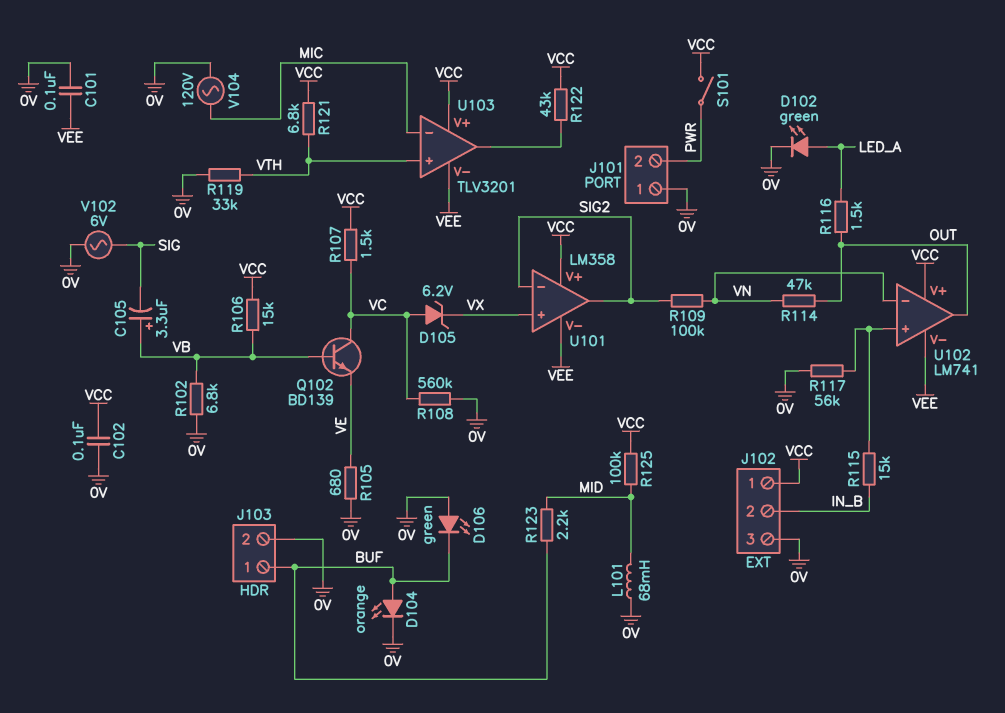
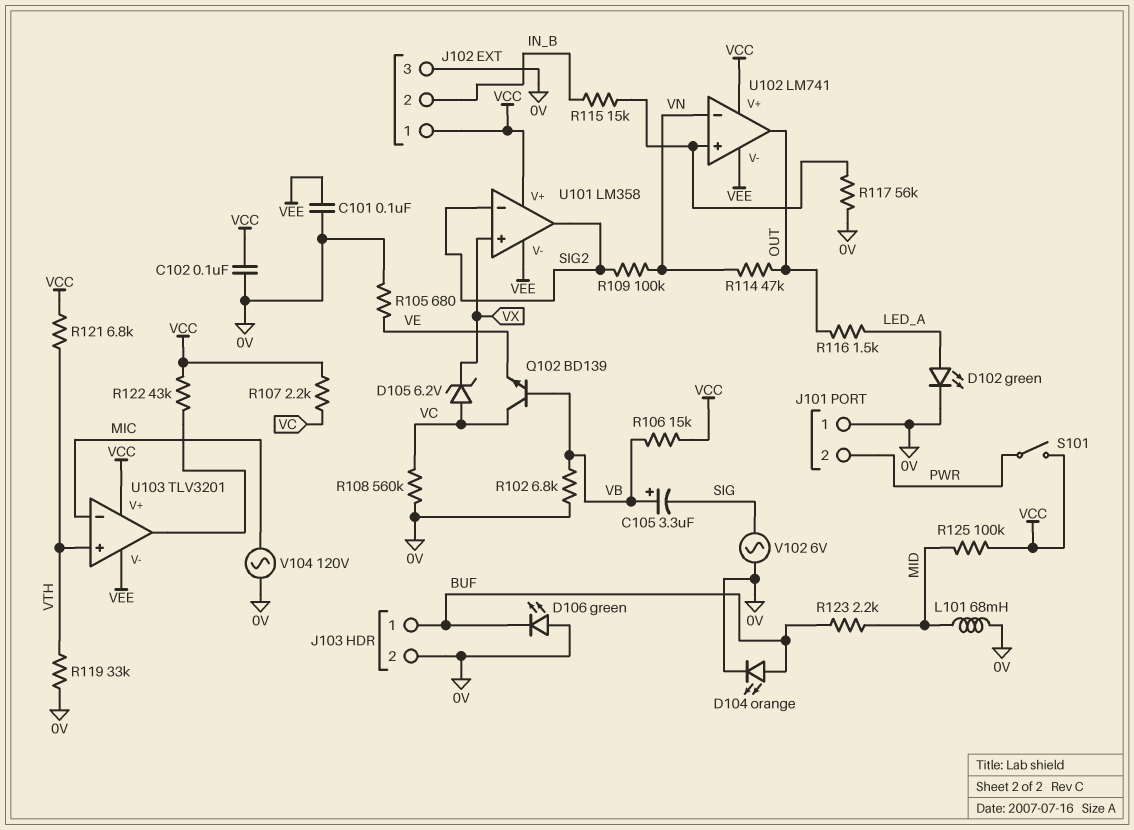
R107: 1.5k (VC, VCC) -> 2.2k (VC, VCC)

